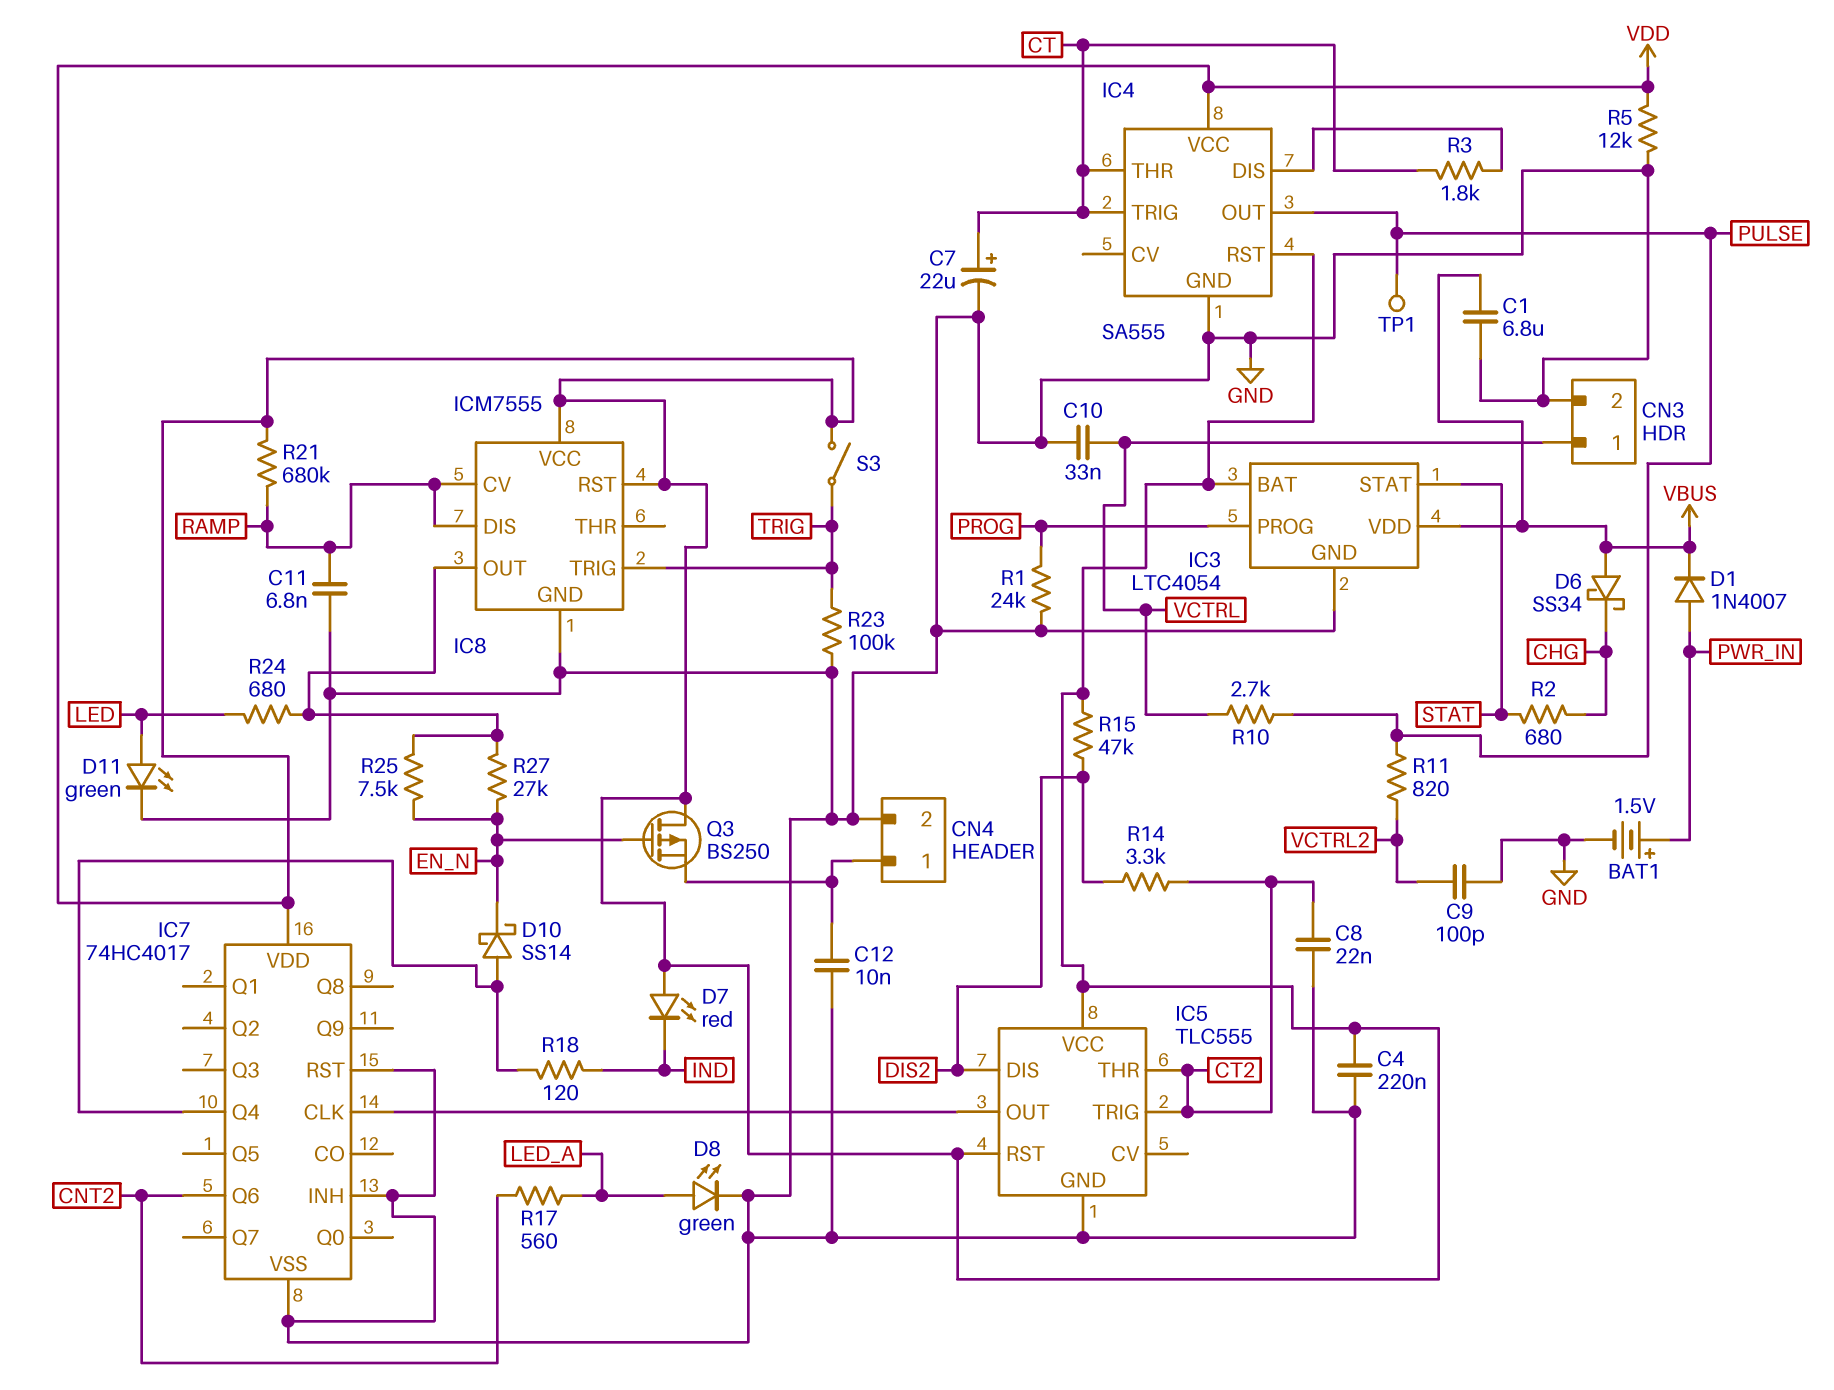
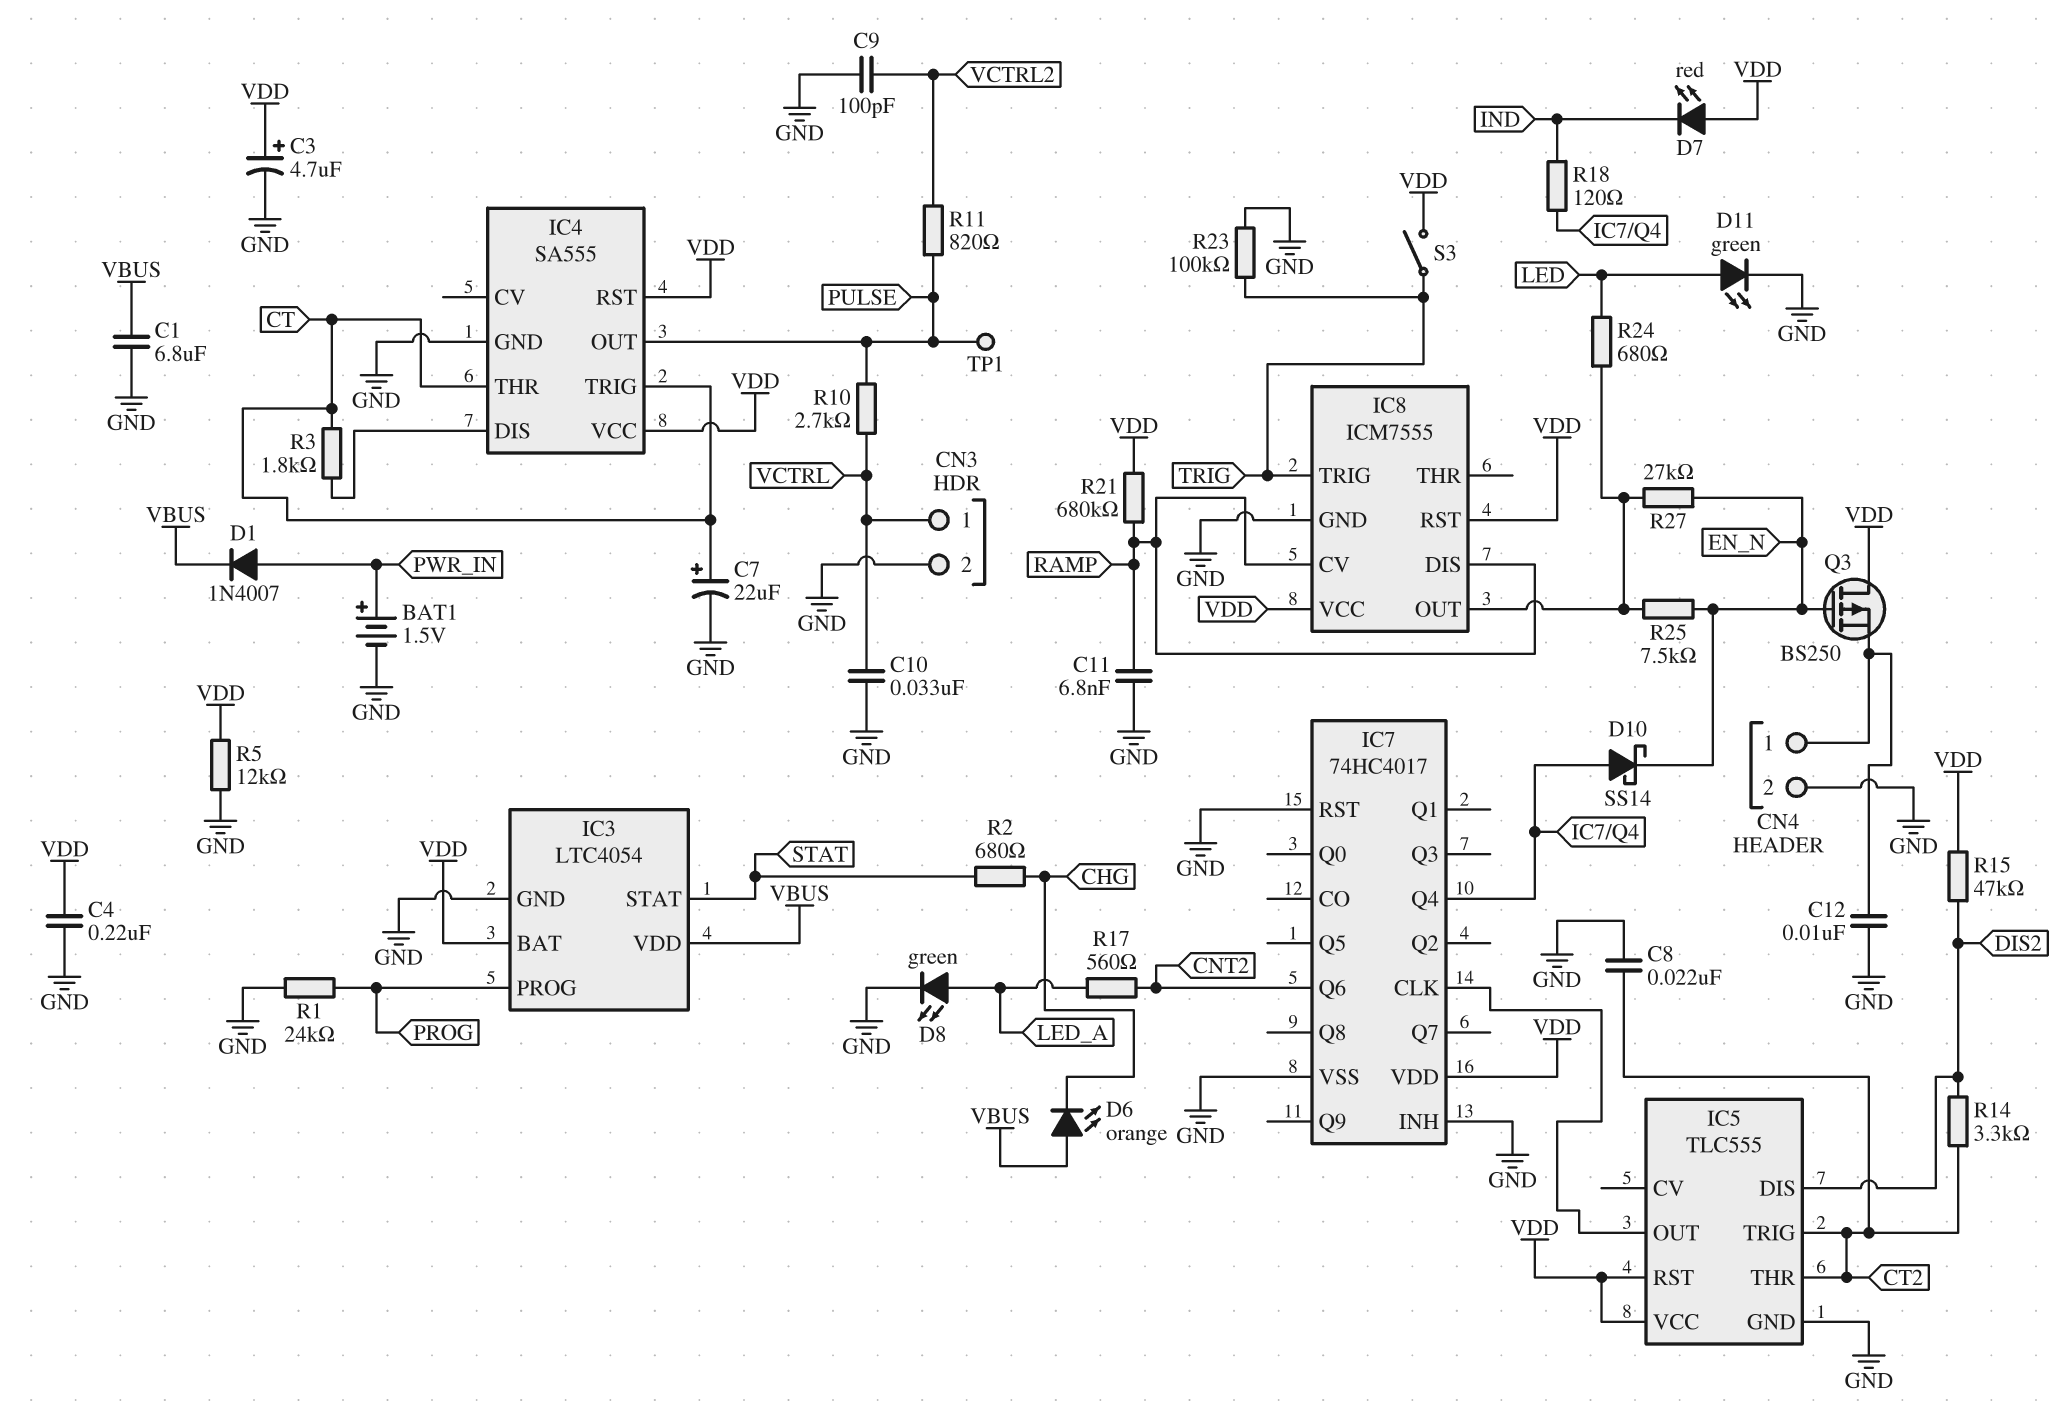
C3: none -> 4.7uF (plus VDD, minus GND)
D6: schottky SS34 (A VBUS, K CHG) -> LED orange (A VBUS, K CHG)

